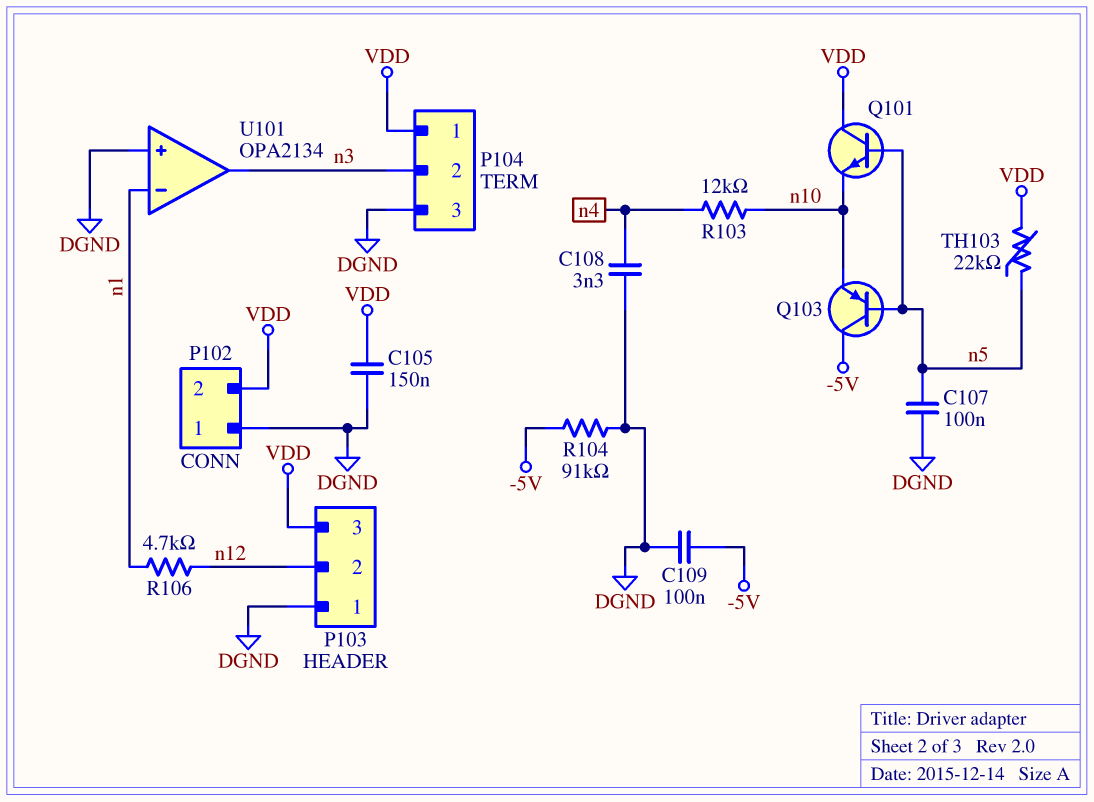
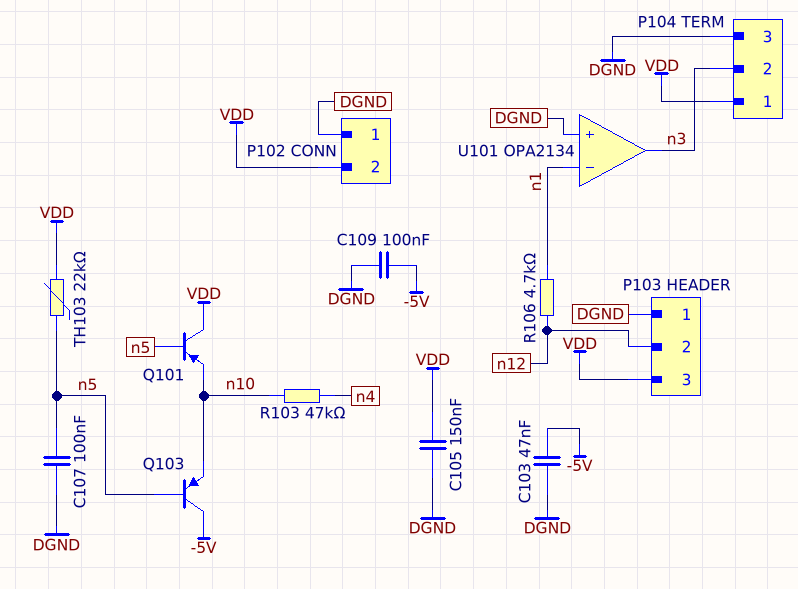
C103: none -> 47nF (-5V, DGND)
C108: 3.3nF (DGND, n4) -> none
Q101: NPN (B n5, C VDD, E n10) -> PNP (B n5, C VDD, E n10)
R103: 12k (n4, n10) -> 47k (n4, n10)
R104: 91k (-5V, DGND) -> none

